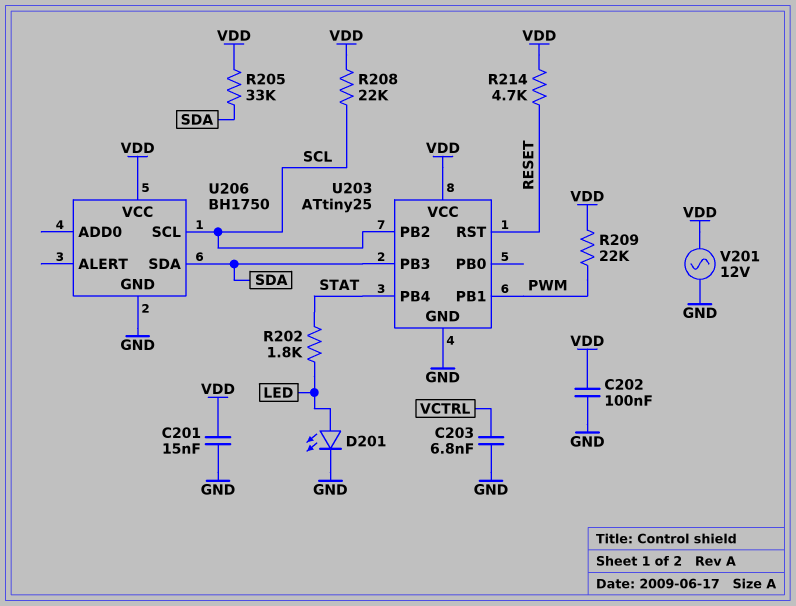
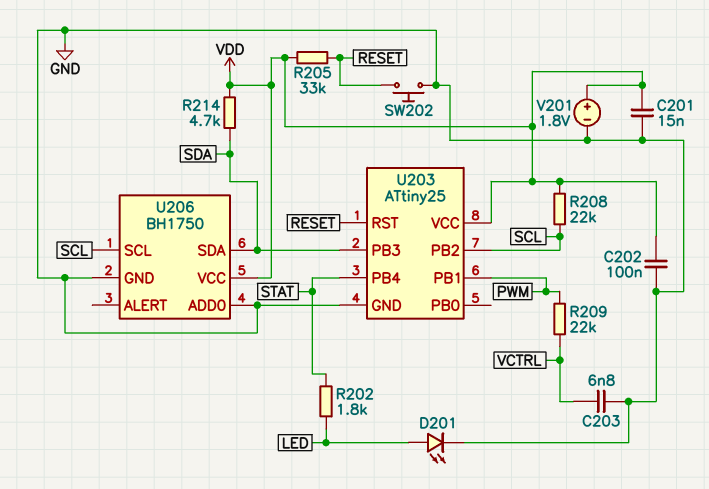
R205: 33k (SDA, VDD) -> 33k (RESET, VDD)
R209: 22k (PWM, VDD) -> 22k (PWM, VCTRL)
R214: 4.7k (RESET, VDD) -> 4.7k (SDA, VDD)
SW202: none -> button (GND, RESET)
U206 pin ADD0: none -> GND
V201: AC 12V (GND, VDD) -> 1.8V (plus VDD, minus GND)

